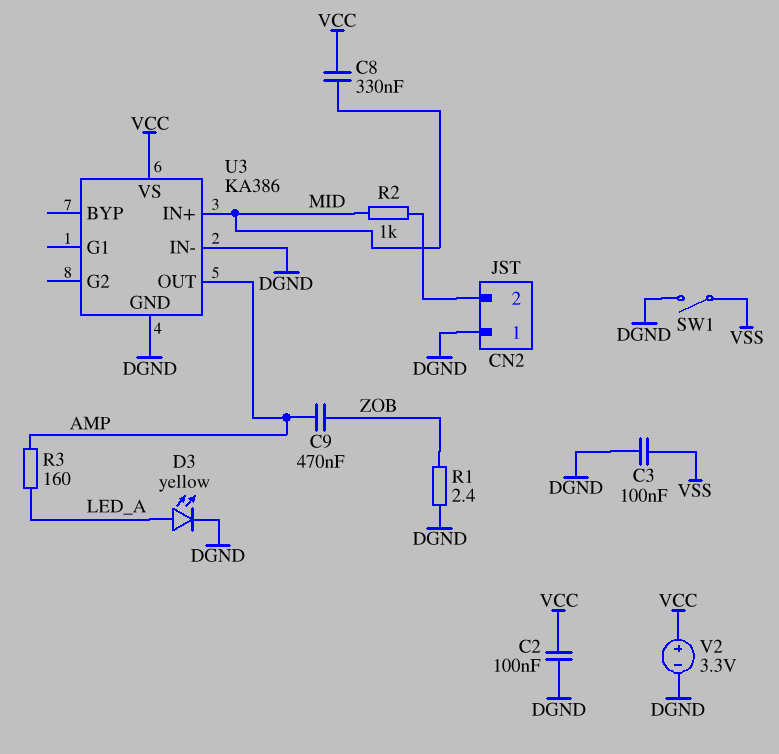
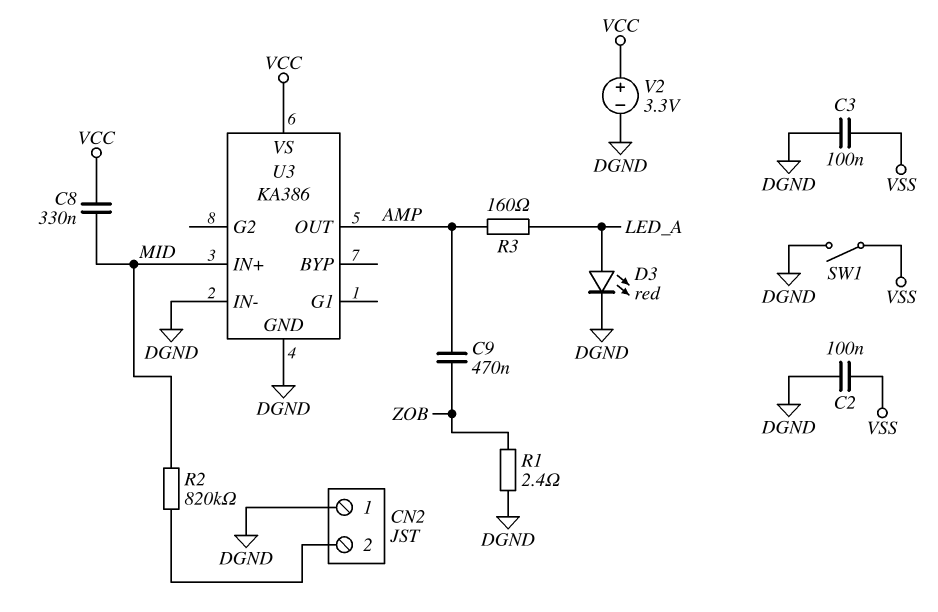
C2: 100nF (DGND, VCC) -> 100nF (DGND, VSS)
D3: LED yellow (A LED_A, K DGND) -> LED red (A LED_A, K DGND)
R2: 1k (CN2/2, MID) -> 820k (CN2/2, MID)

